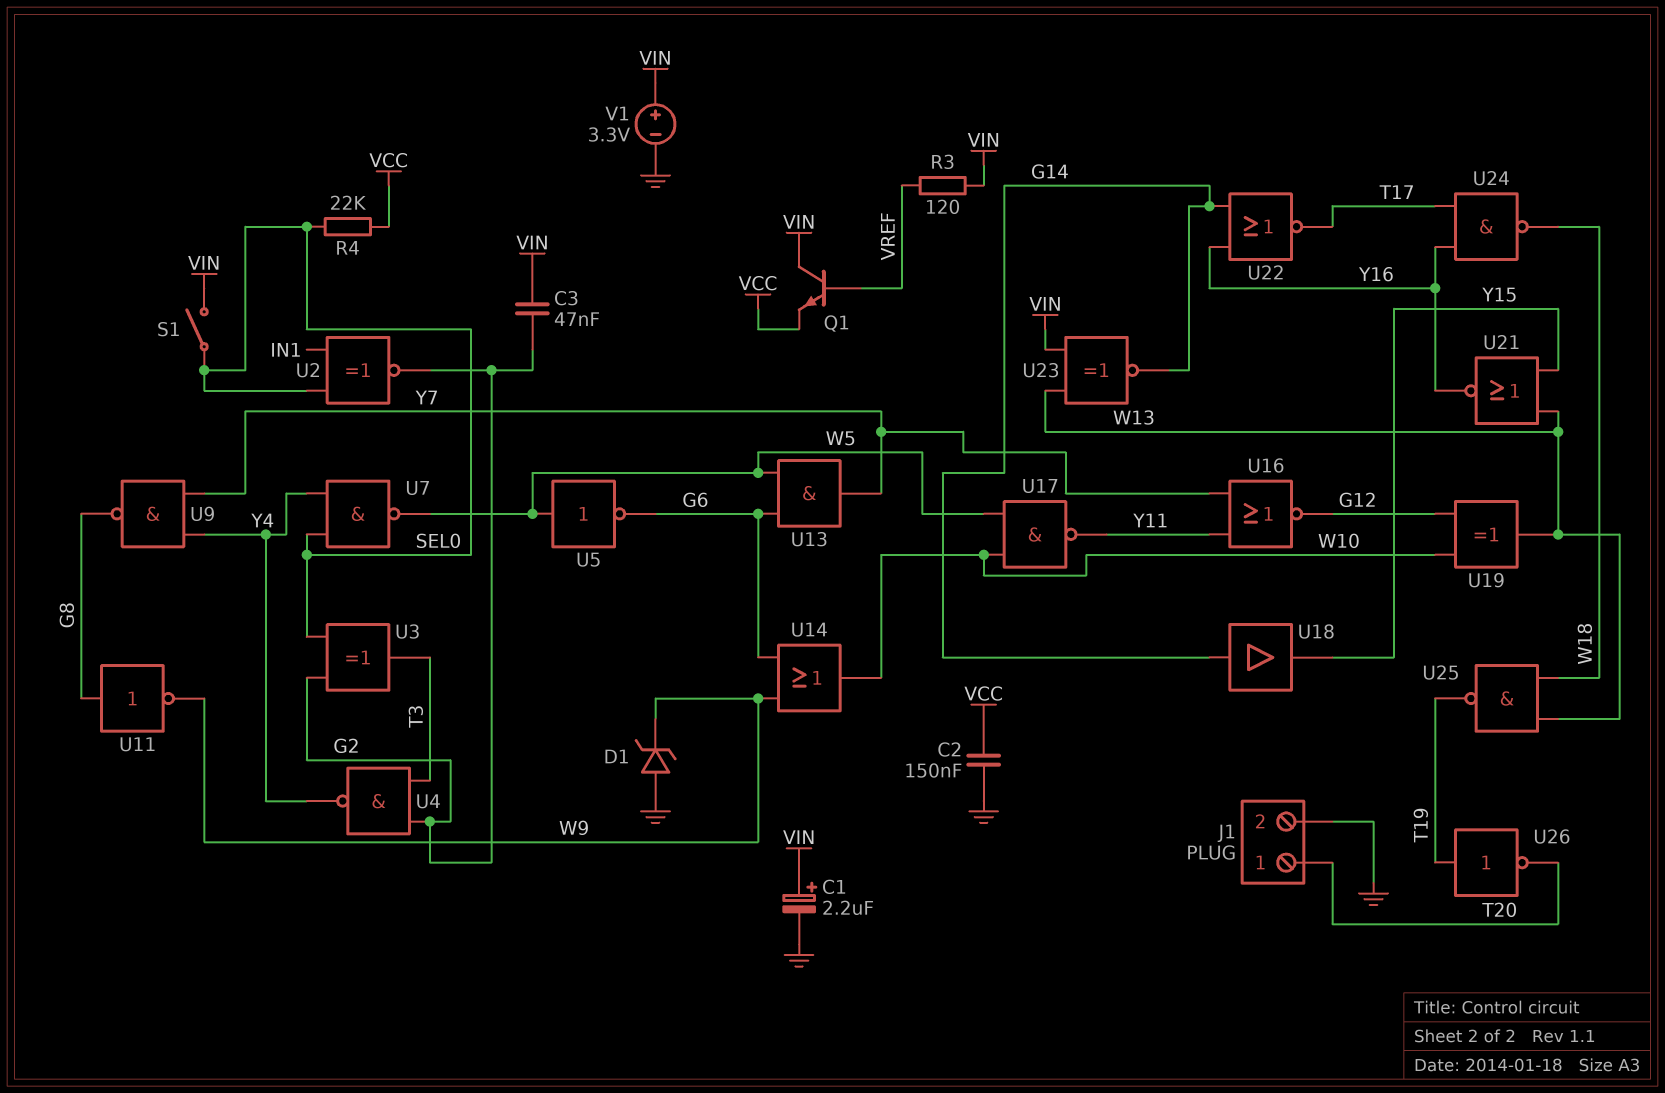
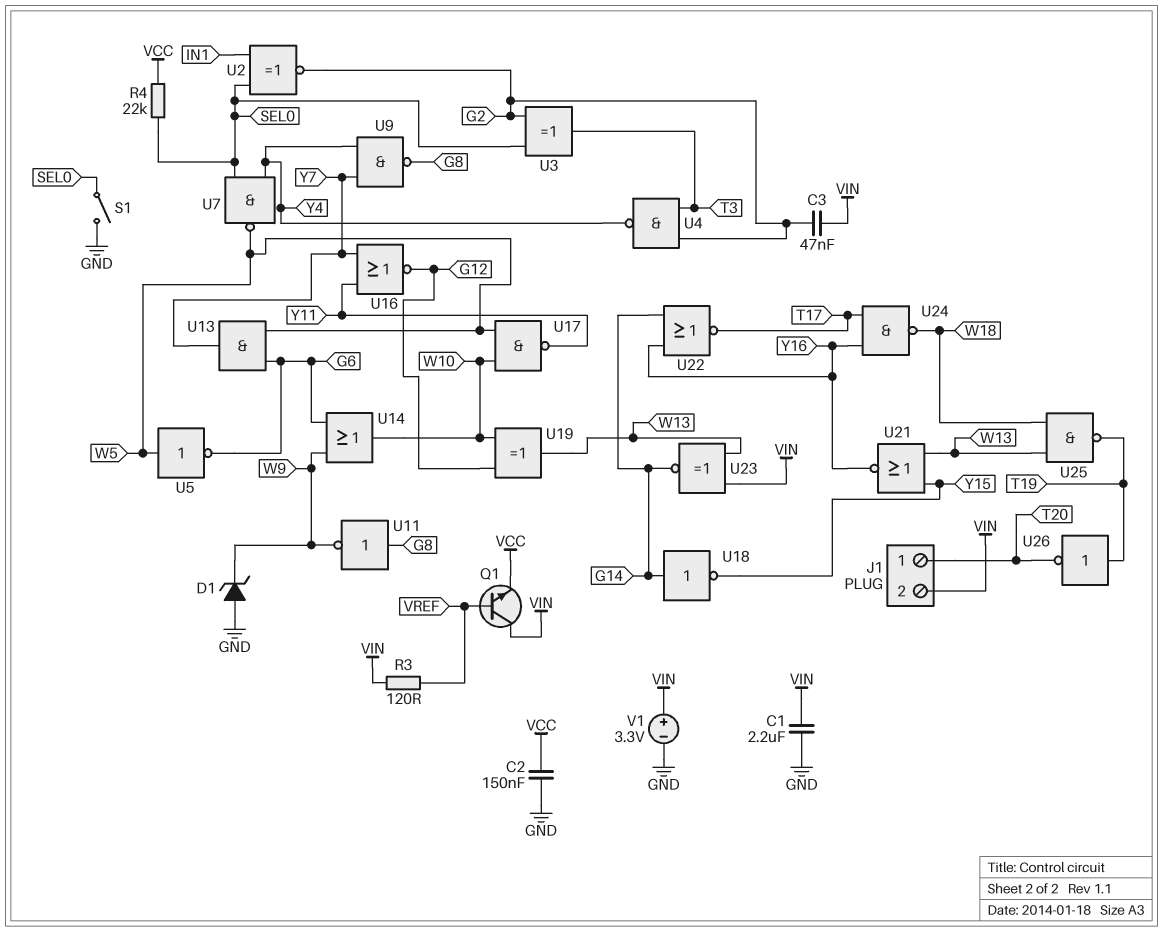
C1: 2.2uF (plus VIN, minus GND) -> 2.2uF (GND, VIN)
J1 pin 2: GND -> VIN
S1: switch (SEL0, VIN) -> switch (GND, SEL0)
U18: buffer (in G14, out Y15) -> NOT (in G14, out Y15)

